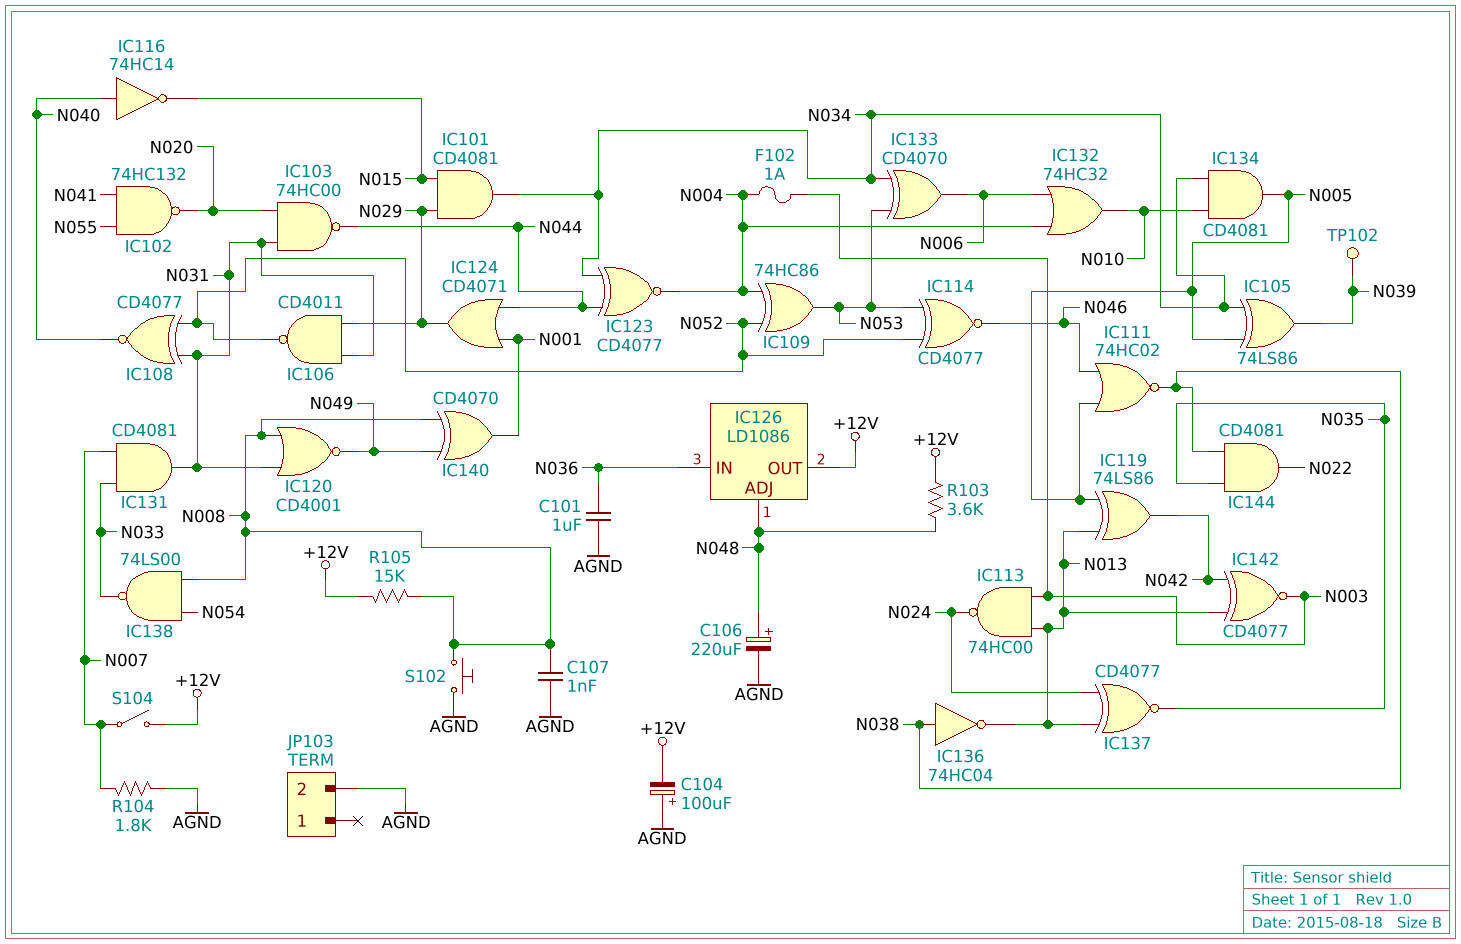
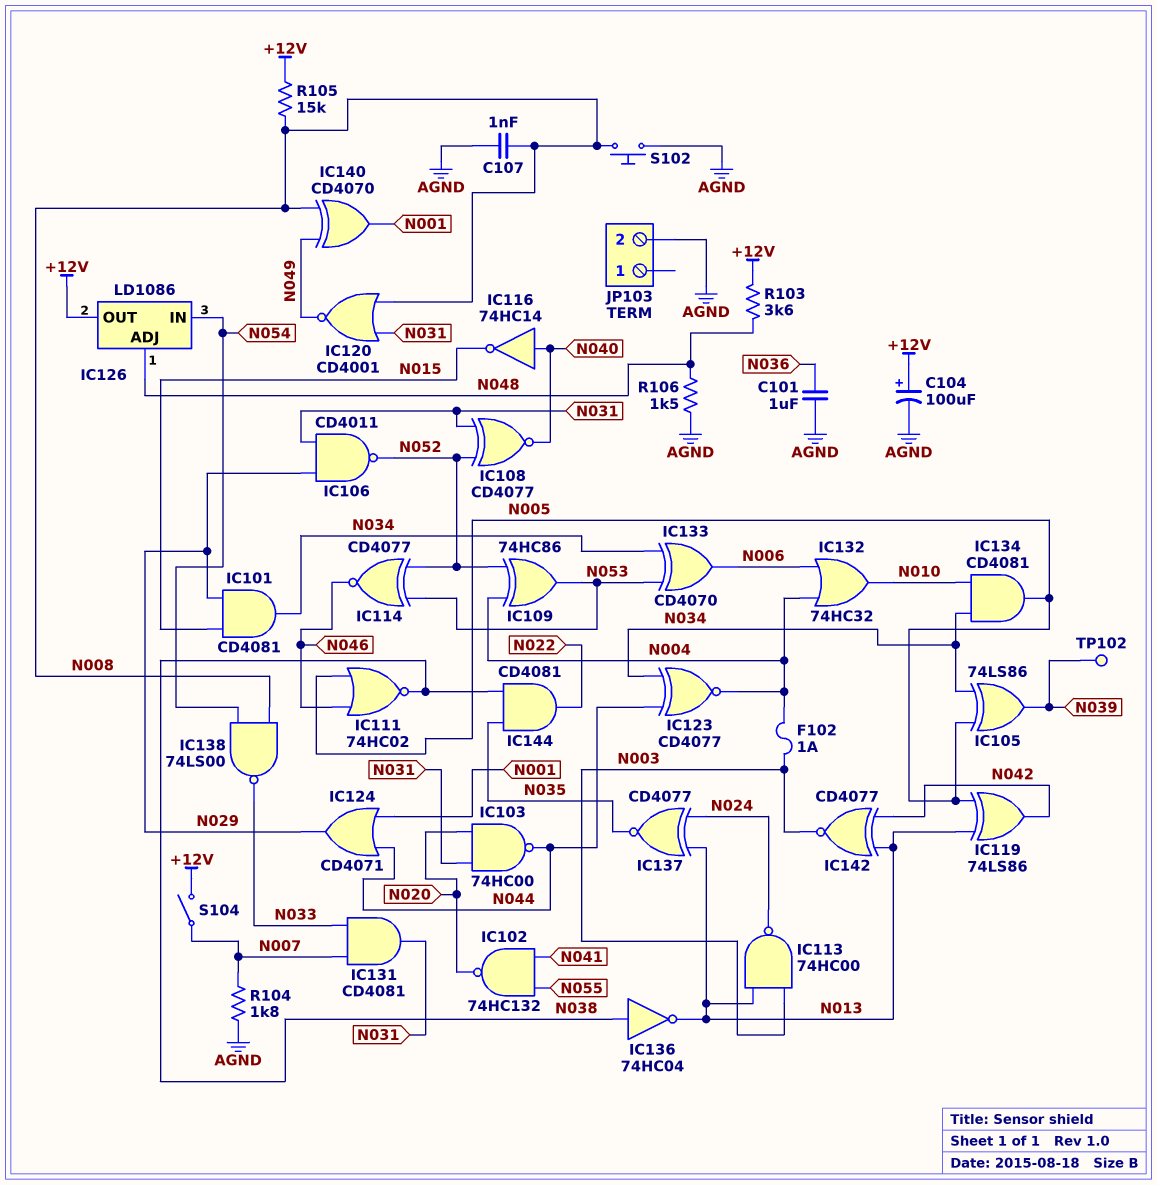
C104: 100uF (plus AGND, minus +12V) -> 100uF (plus +12V, minus AGND)
C106: 220uF (plus N048, minus AGND) -> none
IC126 pin IN: N036 -> N054
R106: none -> 1.5k (AGND, N048)

